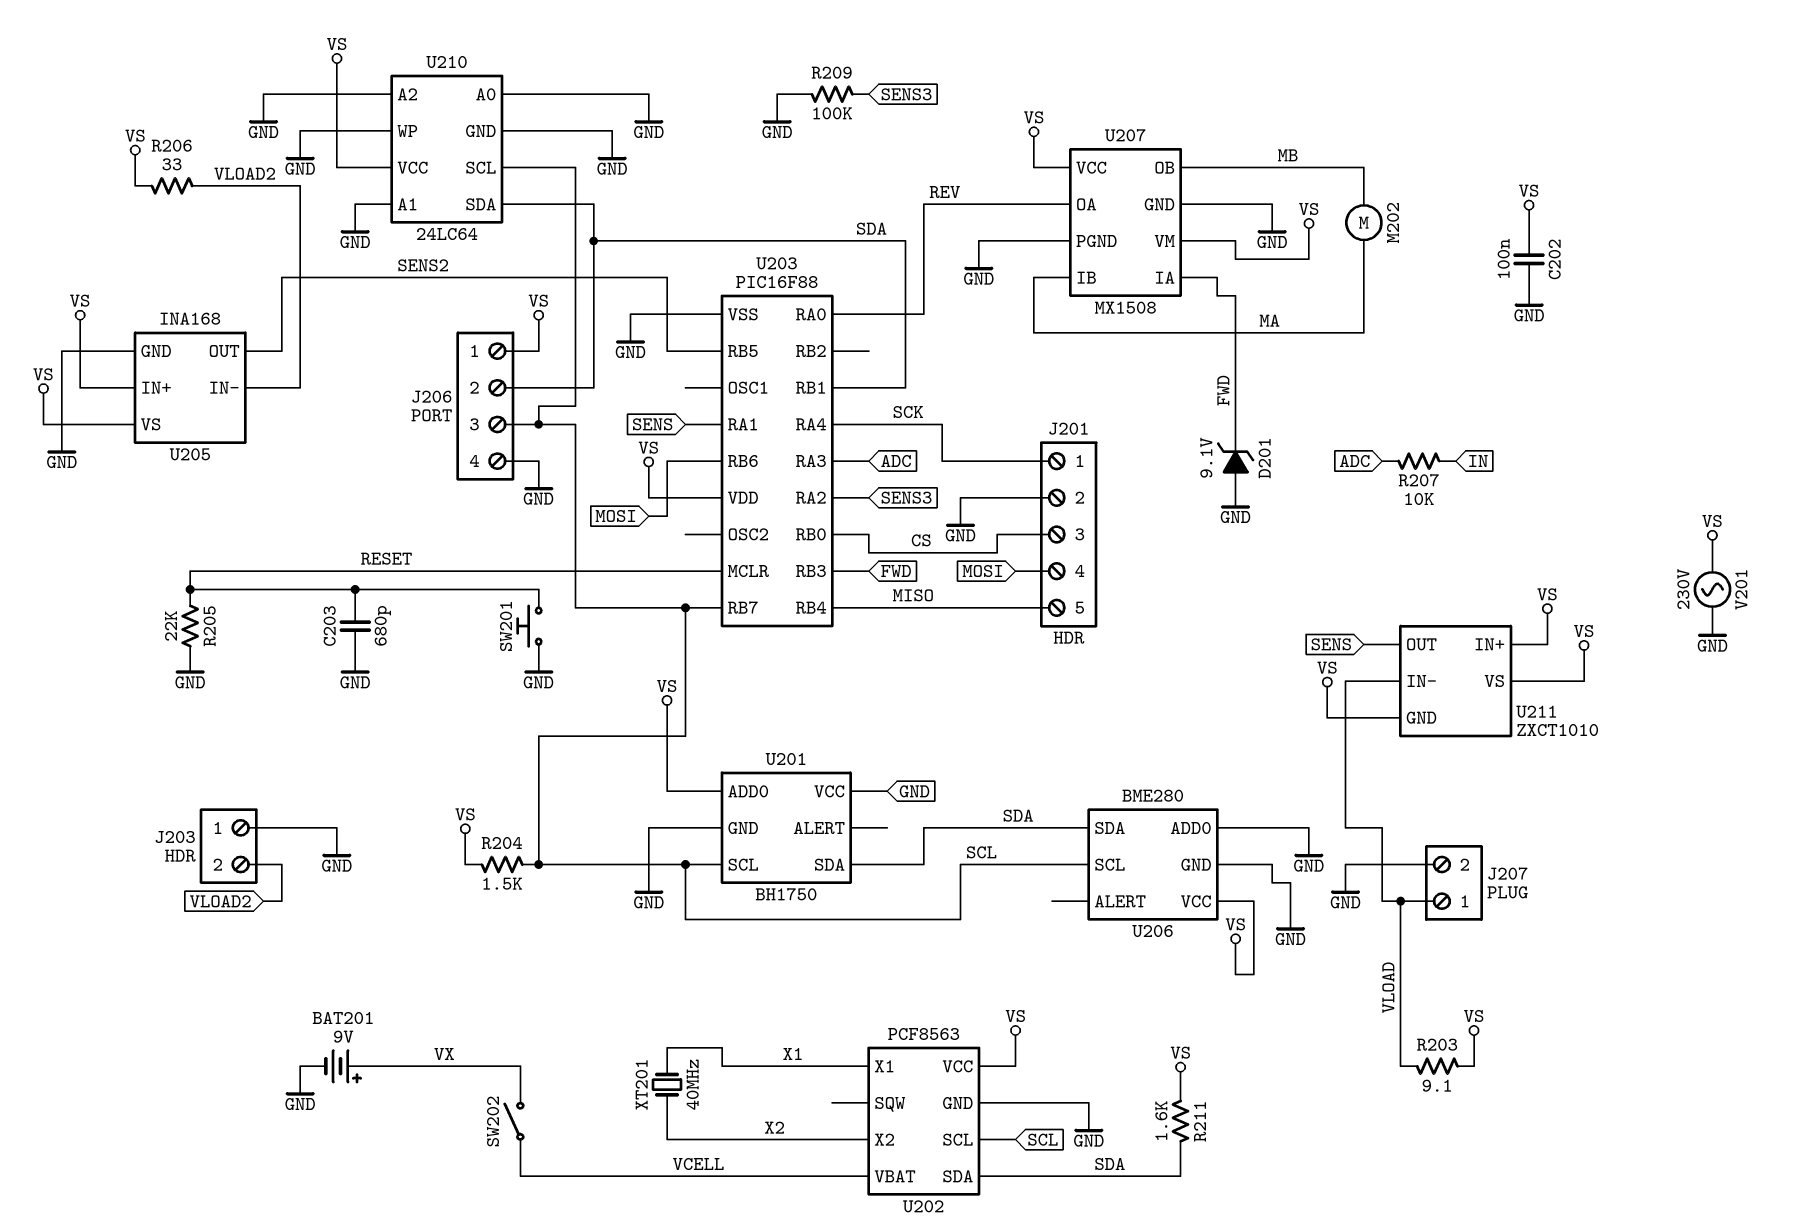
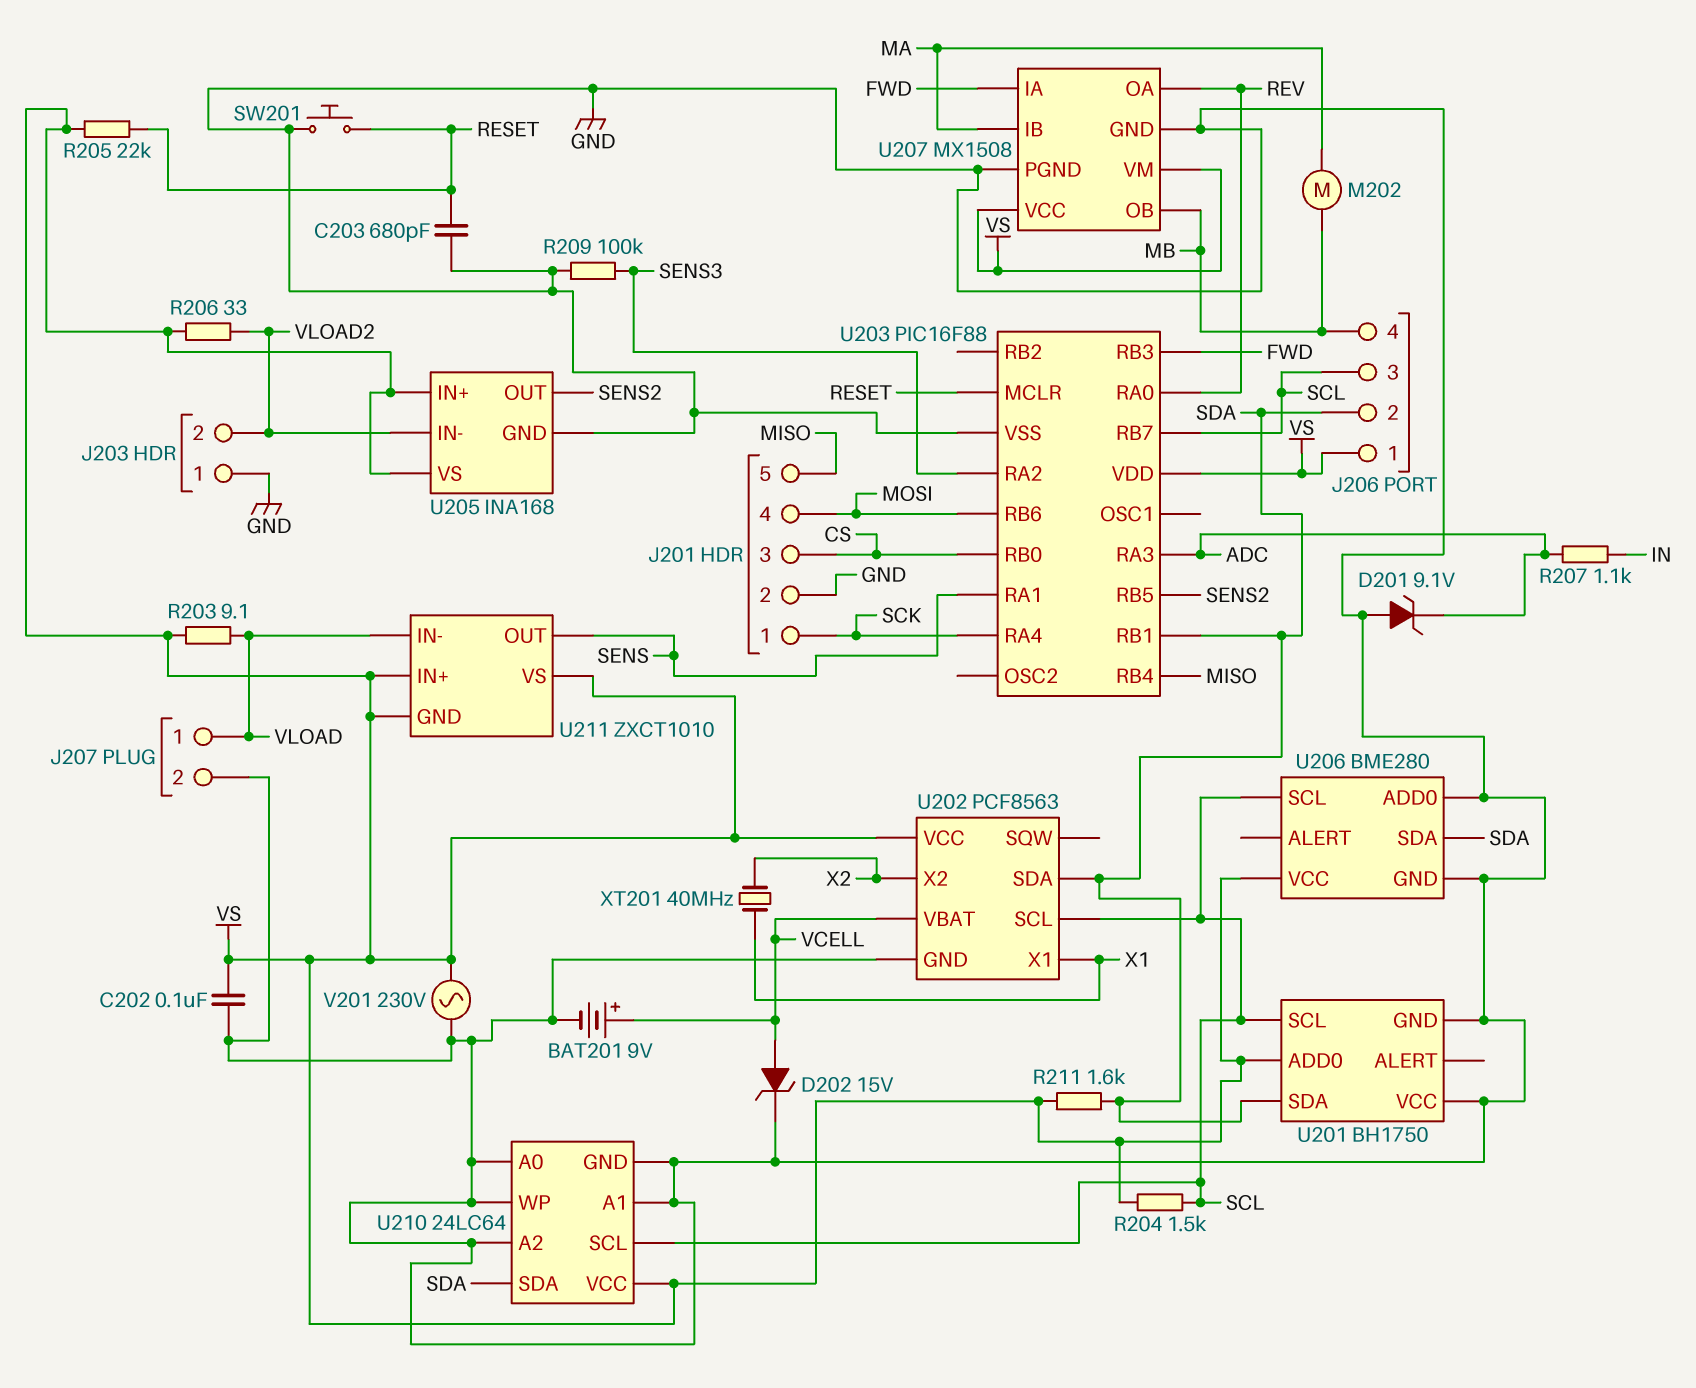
BAT201: 9V (plus VX, minus GND) -> 9V (plus VCELL, minus GND)
D201: zener 9.1V (A GND, K FWD) -> zener 9.1V (A GND, K ADC)
D202: none -> zener 15V (A VCELL, K GND)
J206 pin 4: GND -> MB
R205: 22k (GND, RESET) -> 22k (RESET, VS)
R207: 10k (ADC, IN) -> 1.1k (ADC, IN)
SW202: switch (VCELL, VX) -> none

